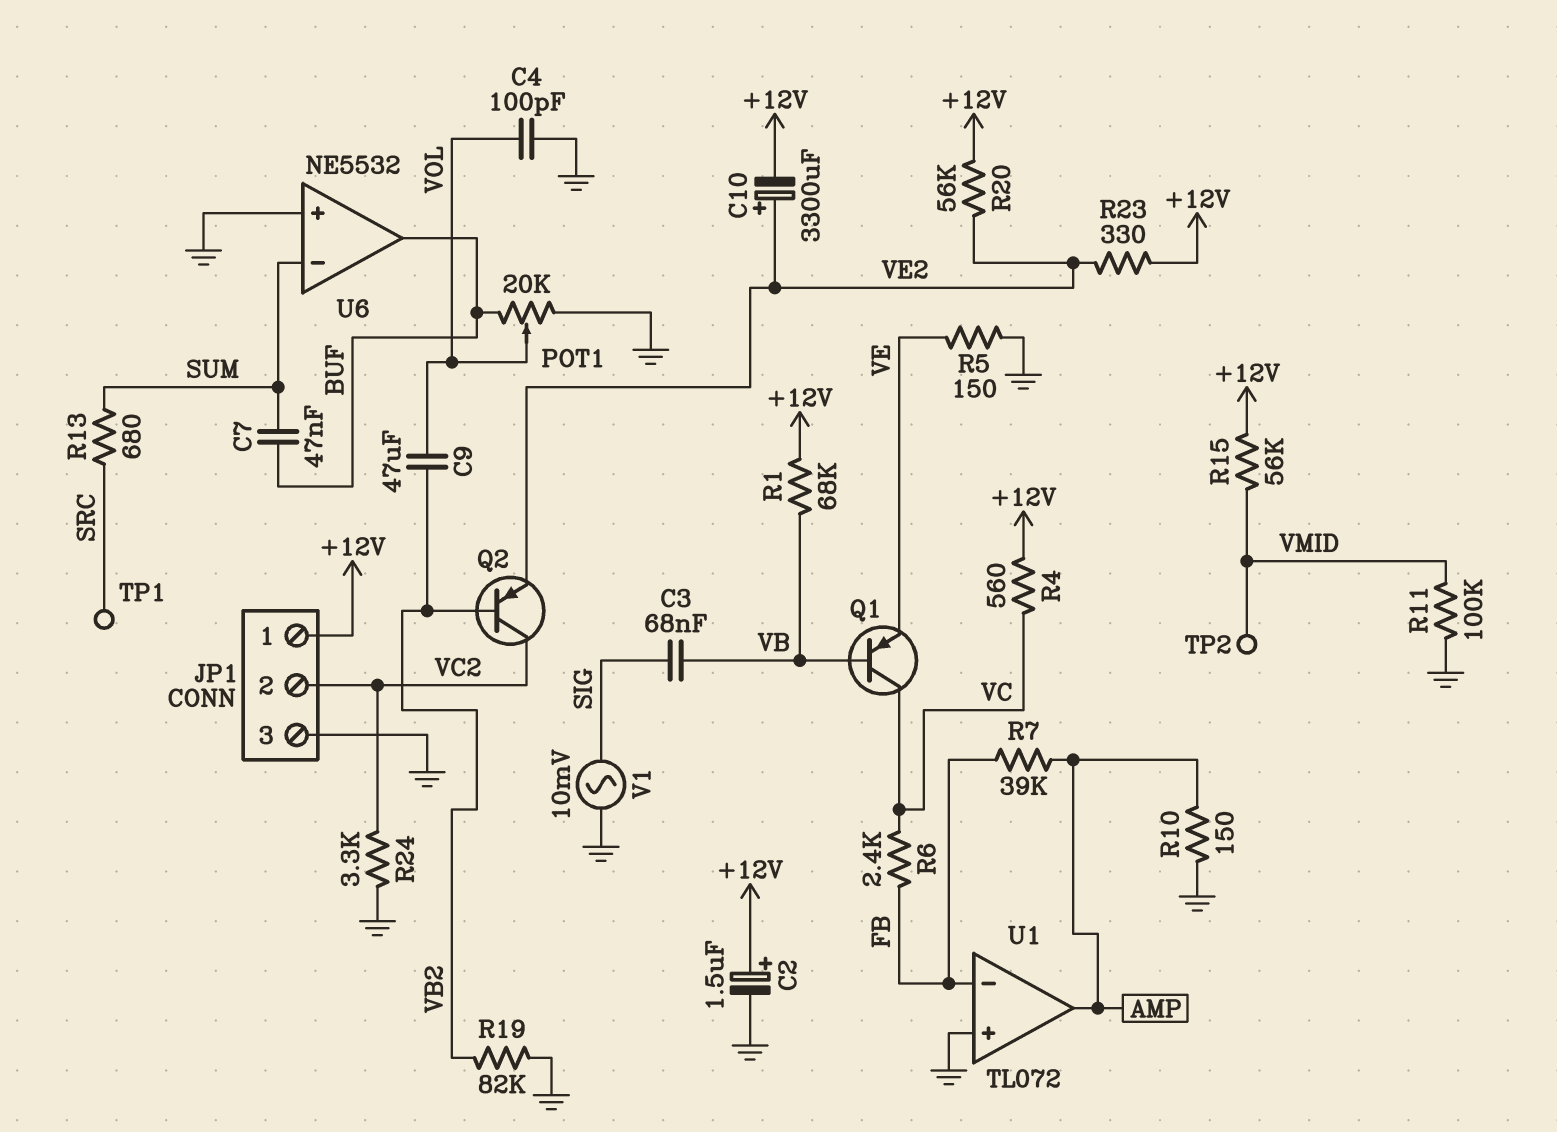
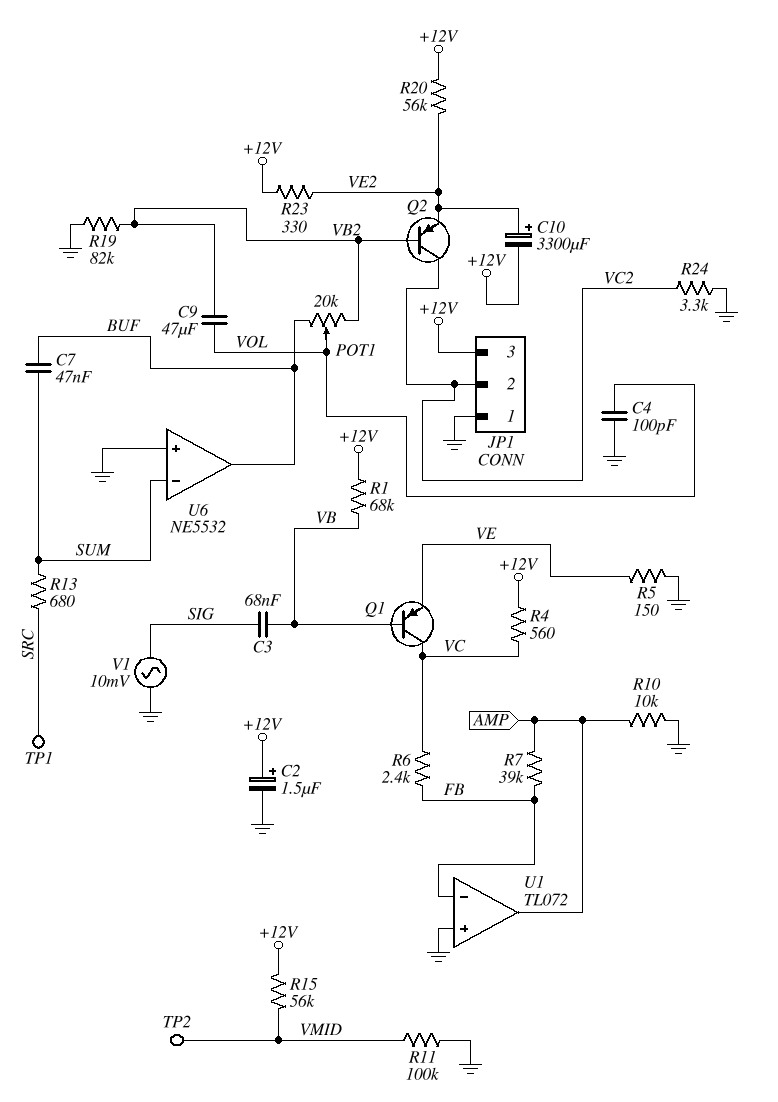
JP1 pin 1: +12V -> GND
JP1 pin 3: GND -> +12V
POT1: 20k (BUF, GND, wiper VOL) -> 20k (BUF, VB2, wiper VOL)
R10: 150 (AMP, GND) -> 10k (AMP, GND)

